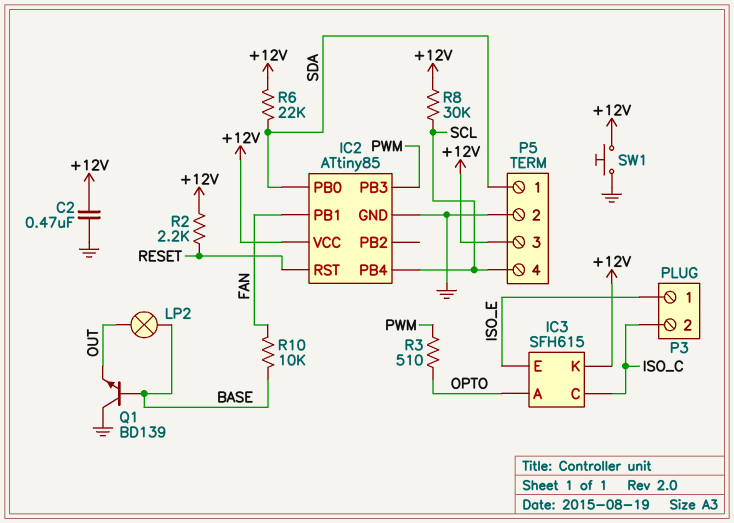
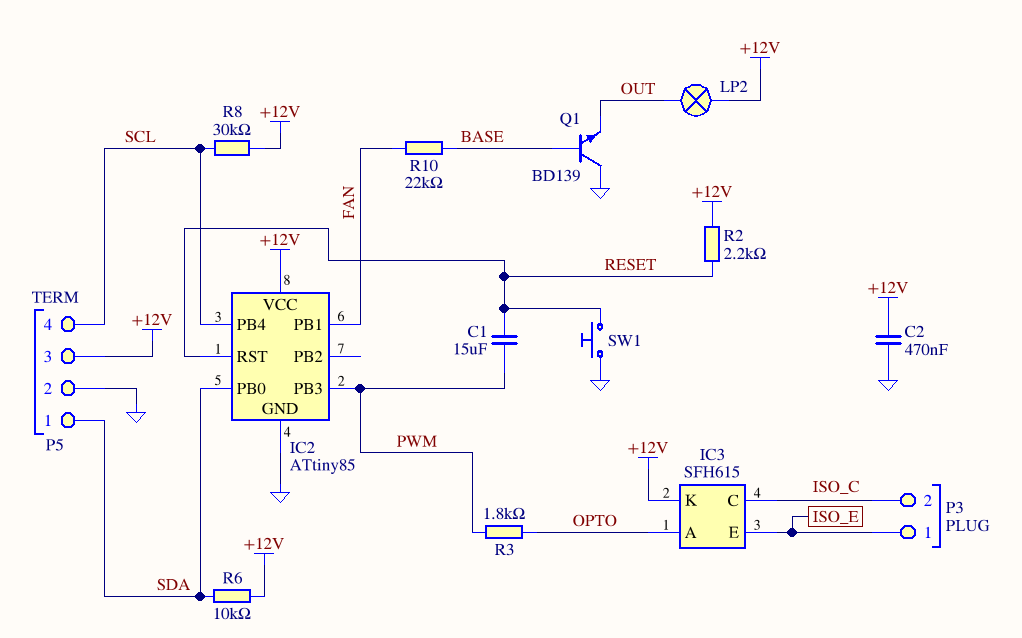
C1: none -> 15uF (PWM, RESET)
LP2: lamp (BASE, OUT) -> lamp (+12V, OUT)
R3: 510 (OPTO, PWM) -> 1.8k (OPTO, PWM)
R6: 22k (+12V, SDA) -> 10k (+12V, SDA)
R10: 10k (BASE, FAN) -> 22k (BASE, FAN)
SW1: button (+12V, GND) -> button (GND, RESET)

